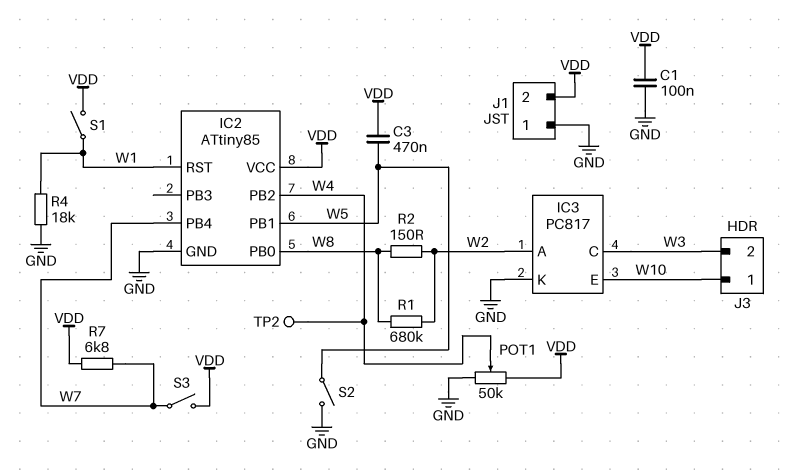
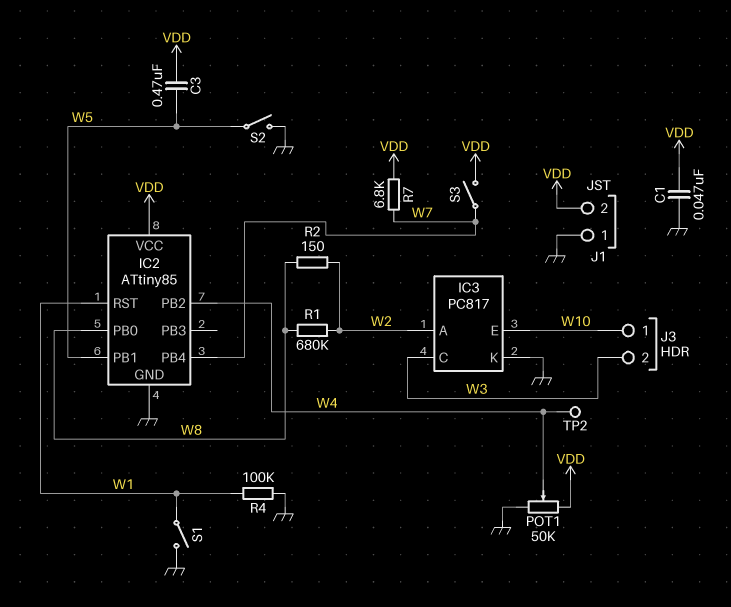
C1: 100nF (GND, VDD) -> 47nF (GND, VDD)
R4: 18k (GND, W1) -> 100k (GND, W1)
S1: switch (VDD, W1) -> switch (GND, W1)

